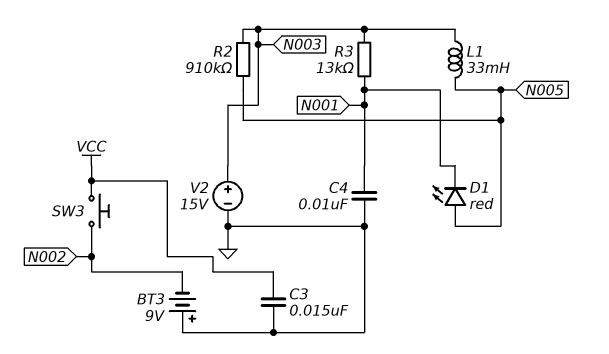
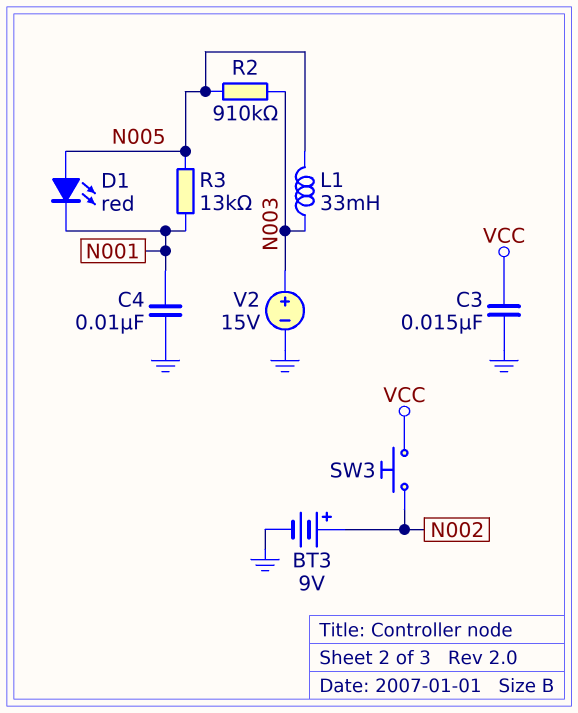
BT3: 9V (plus GND, minus N002) -> 9V (plus N002, minus GND)
R3: 13k (N001, N003) -> 13k (N001, N005)

